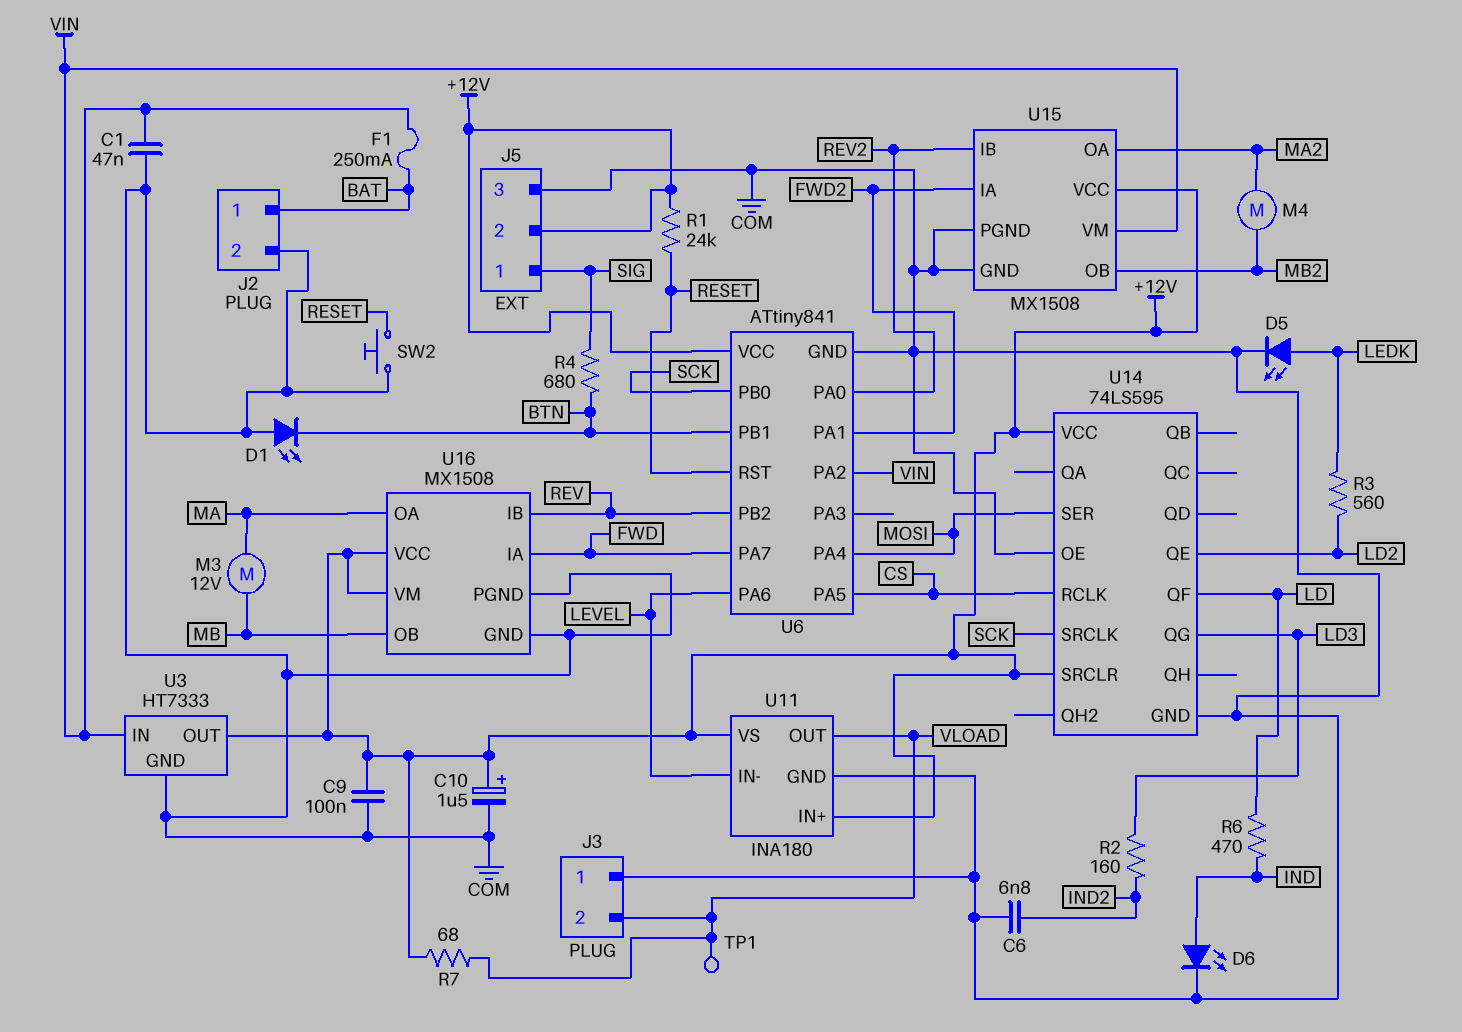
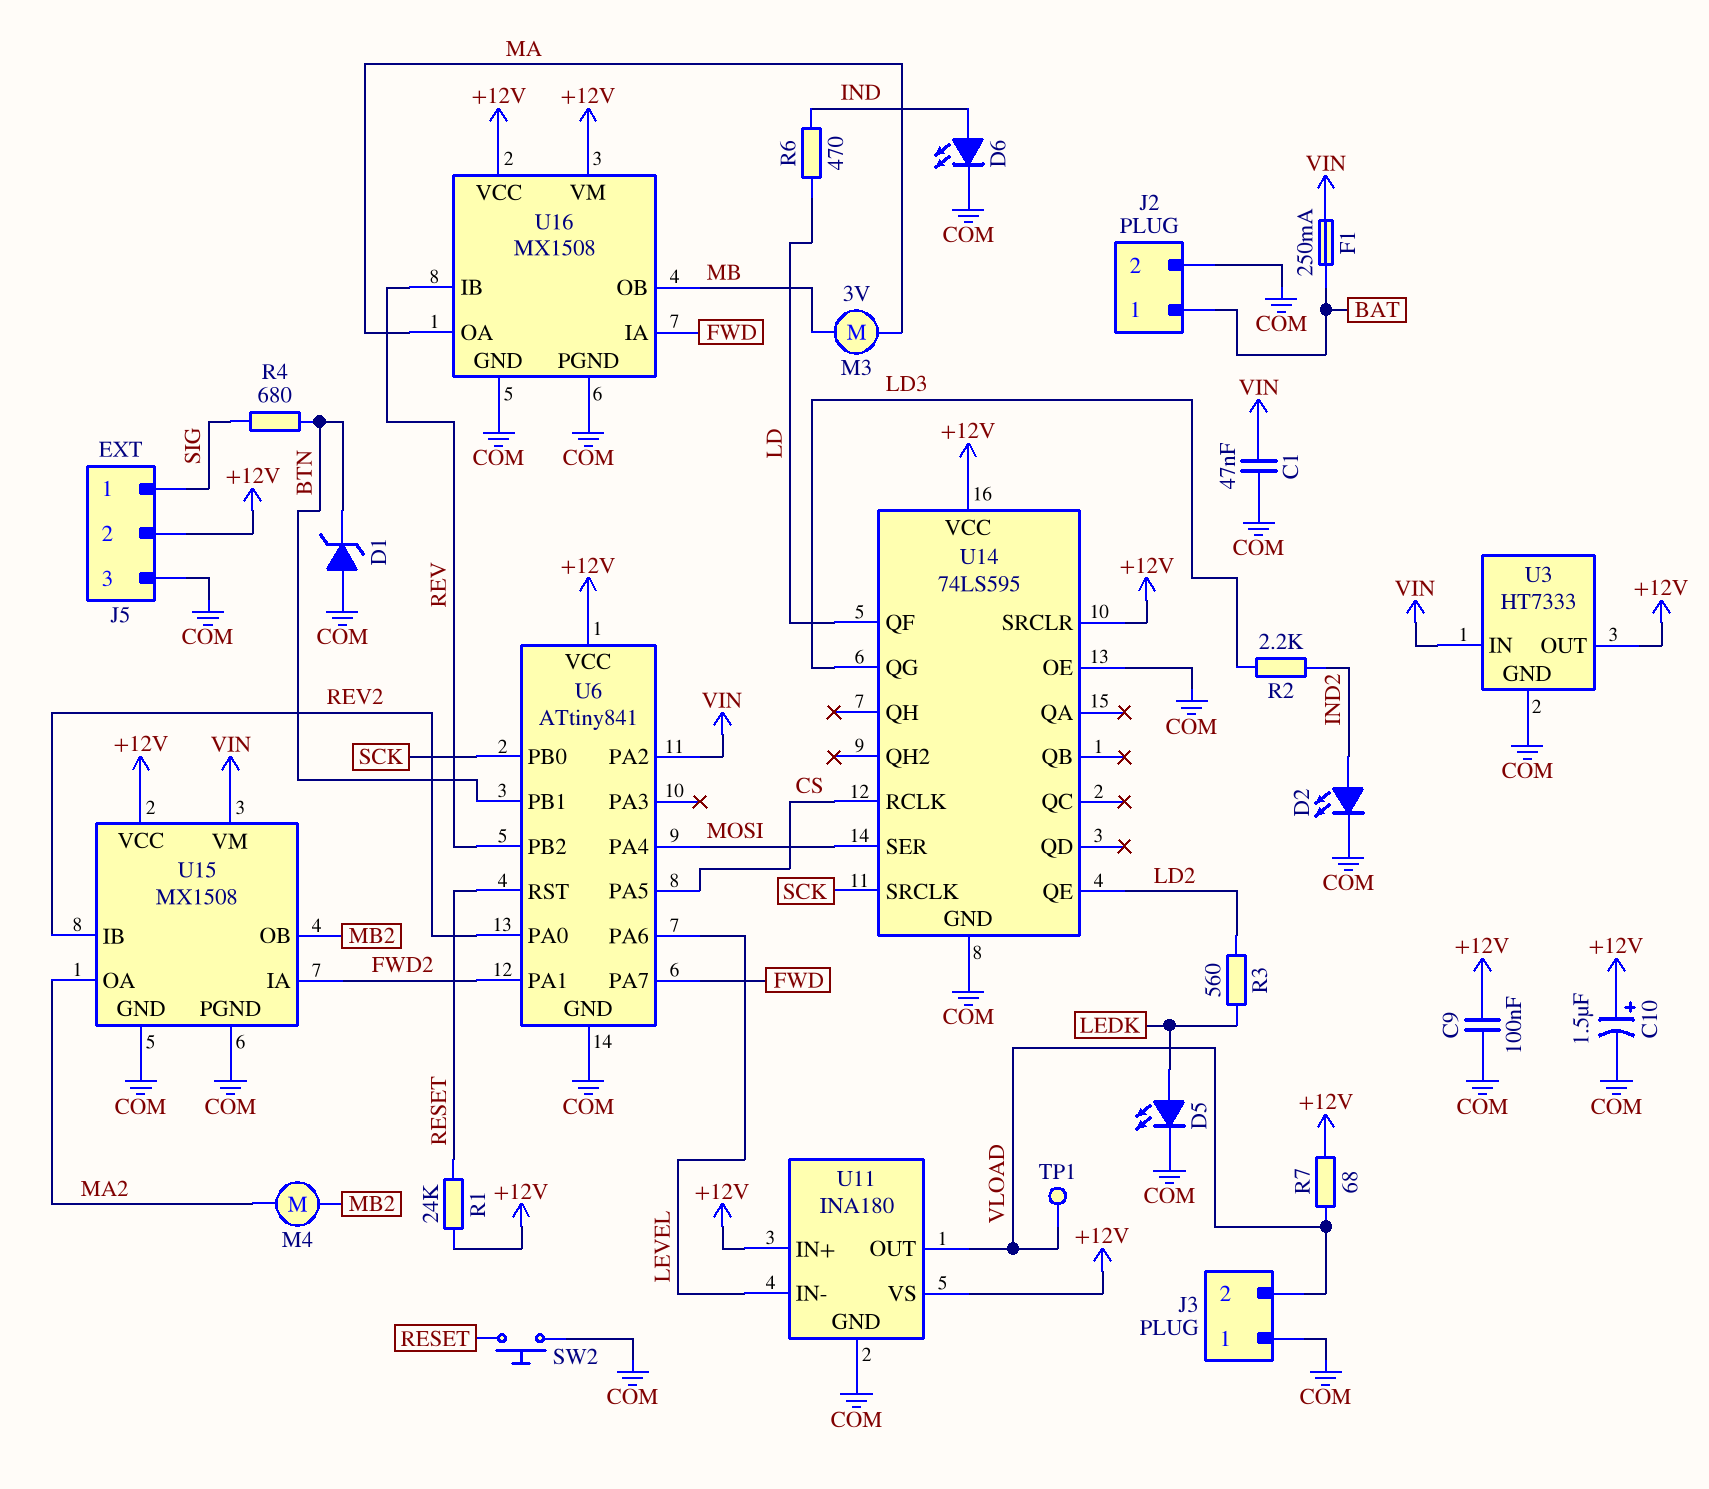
C6: 6.8nF (COM, IND2) -> none
D1: LED (A COM, K BTN) -> zener (A COM, K BTN)
D2: none -> LED (A IND2, K COM)
M3: motor 12V (MA, MB) -> motor 3V (MA, MB)
R2: 160 (IND2, LD3) -> 2.2k (IND2, LD3)

